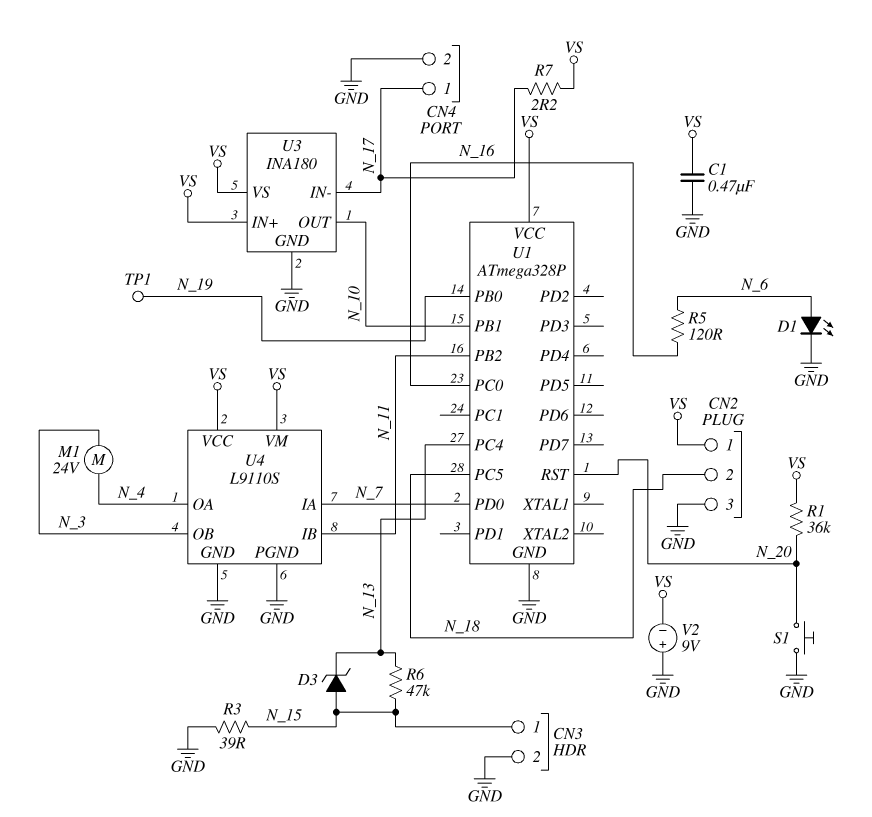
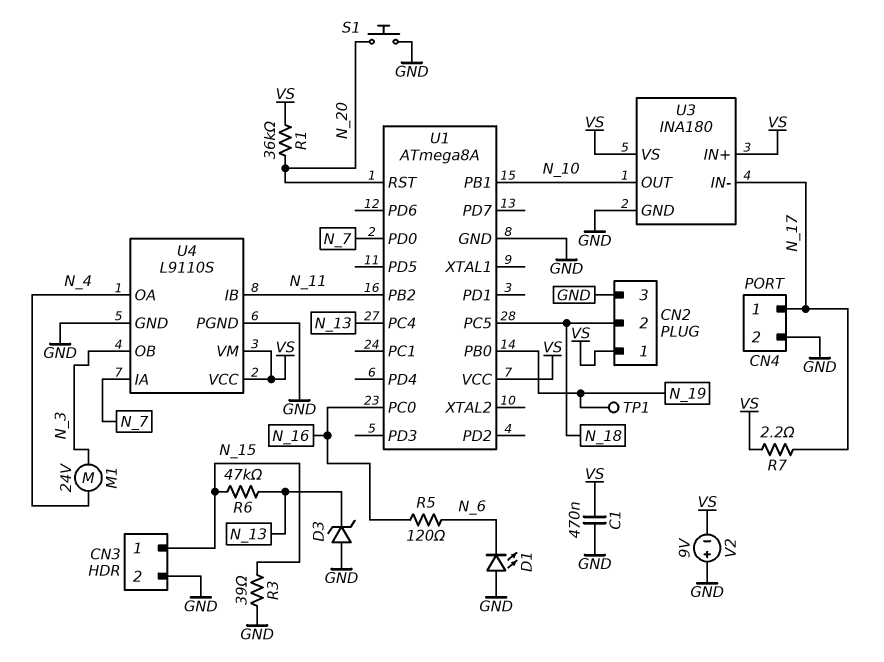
D1: LED (A N_6, K GND) -> LED (A GND, K N_6)
D3: zener (A N_15, K N_13) -> zener (A GND, K N_13)
U1: ATmega328P -> ATmega8A

